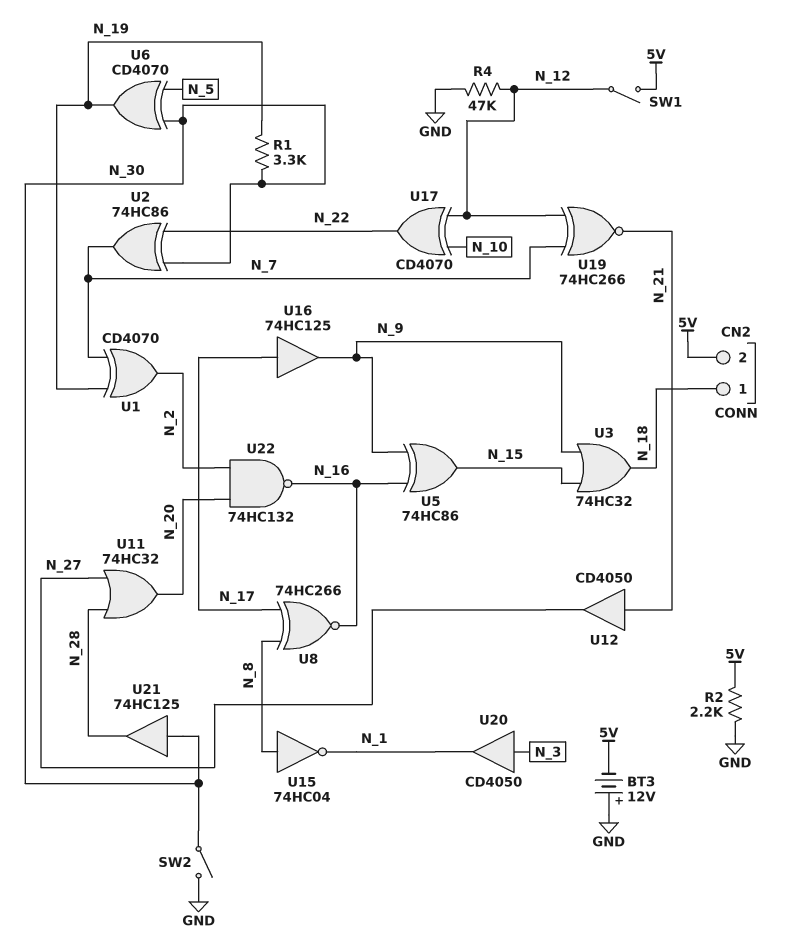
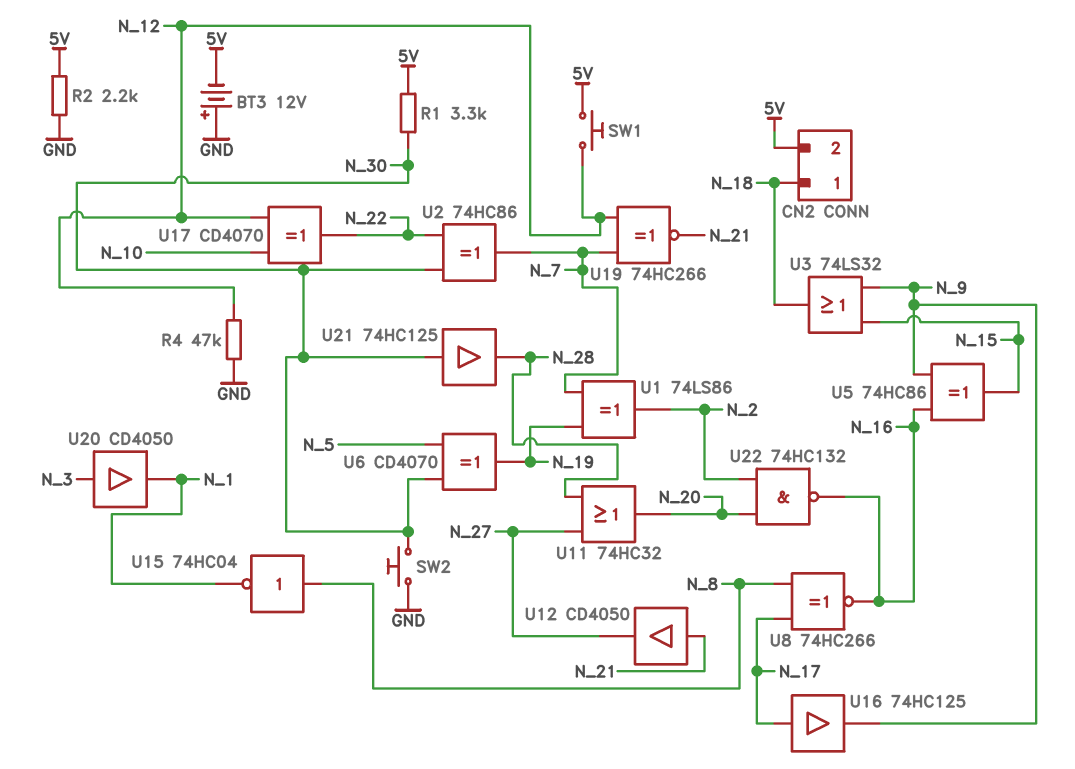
R1: 3.3k (N_19, N_30) -> 3.3k (5V, N_30)
SW1: switch (5V, N_12) -> button (5V, N_12)
SW2: switch (GND, N_30) -> button (GND, N_30)
U1: XOR CD4070 (in N_7, in N_19, out N_2) -> XOR 74LS86 (in N_7, in N_19, out N_2)
U3: OR 74HC32 (in N_9, in N_15, out N_18) -> OR 74LS32 (in N_9, in N_15, out N_18)

